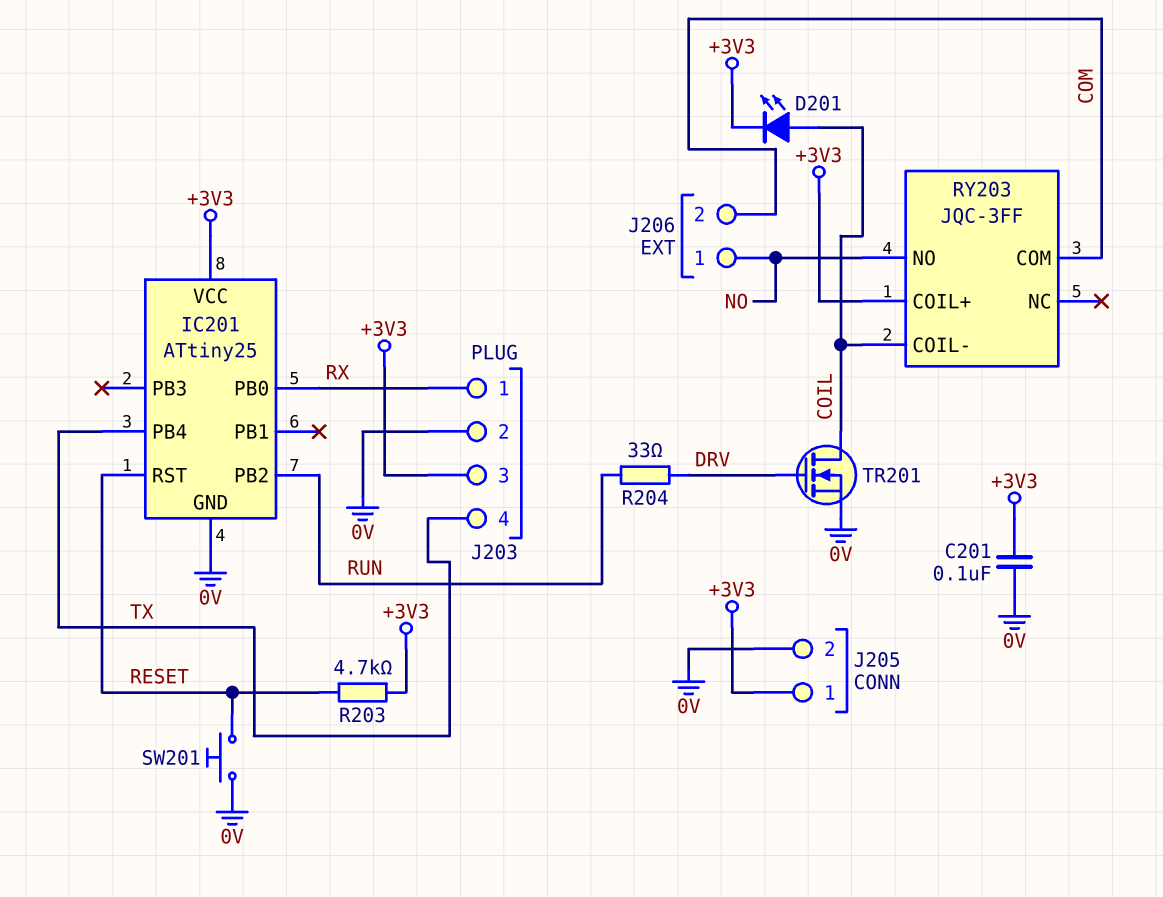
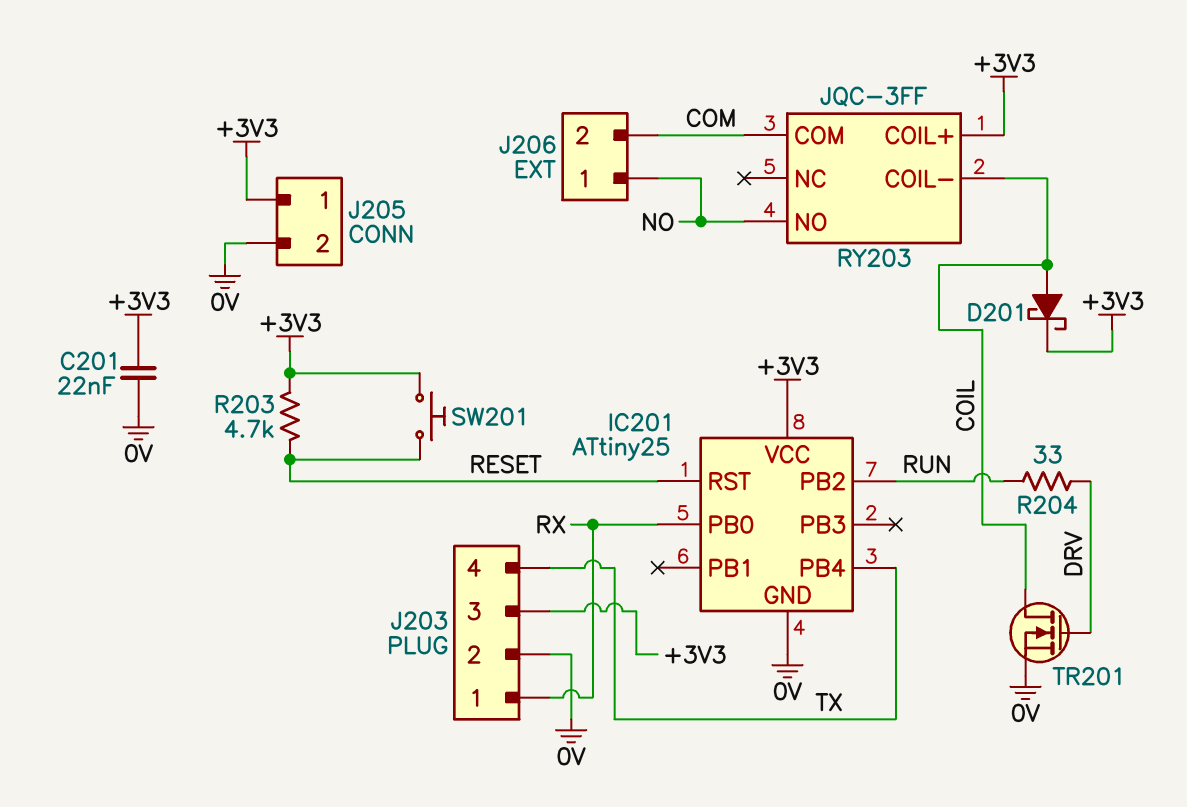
C201: 100nF (+3V3, 0V) -> 22nF (+3V3, 0V)
D201: LED (A COIL, K +3V3) -> schottky (A COIL, K +3V3)
SW201: button (0V, RESET) -> button (+3V3, RESET)

